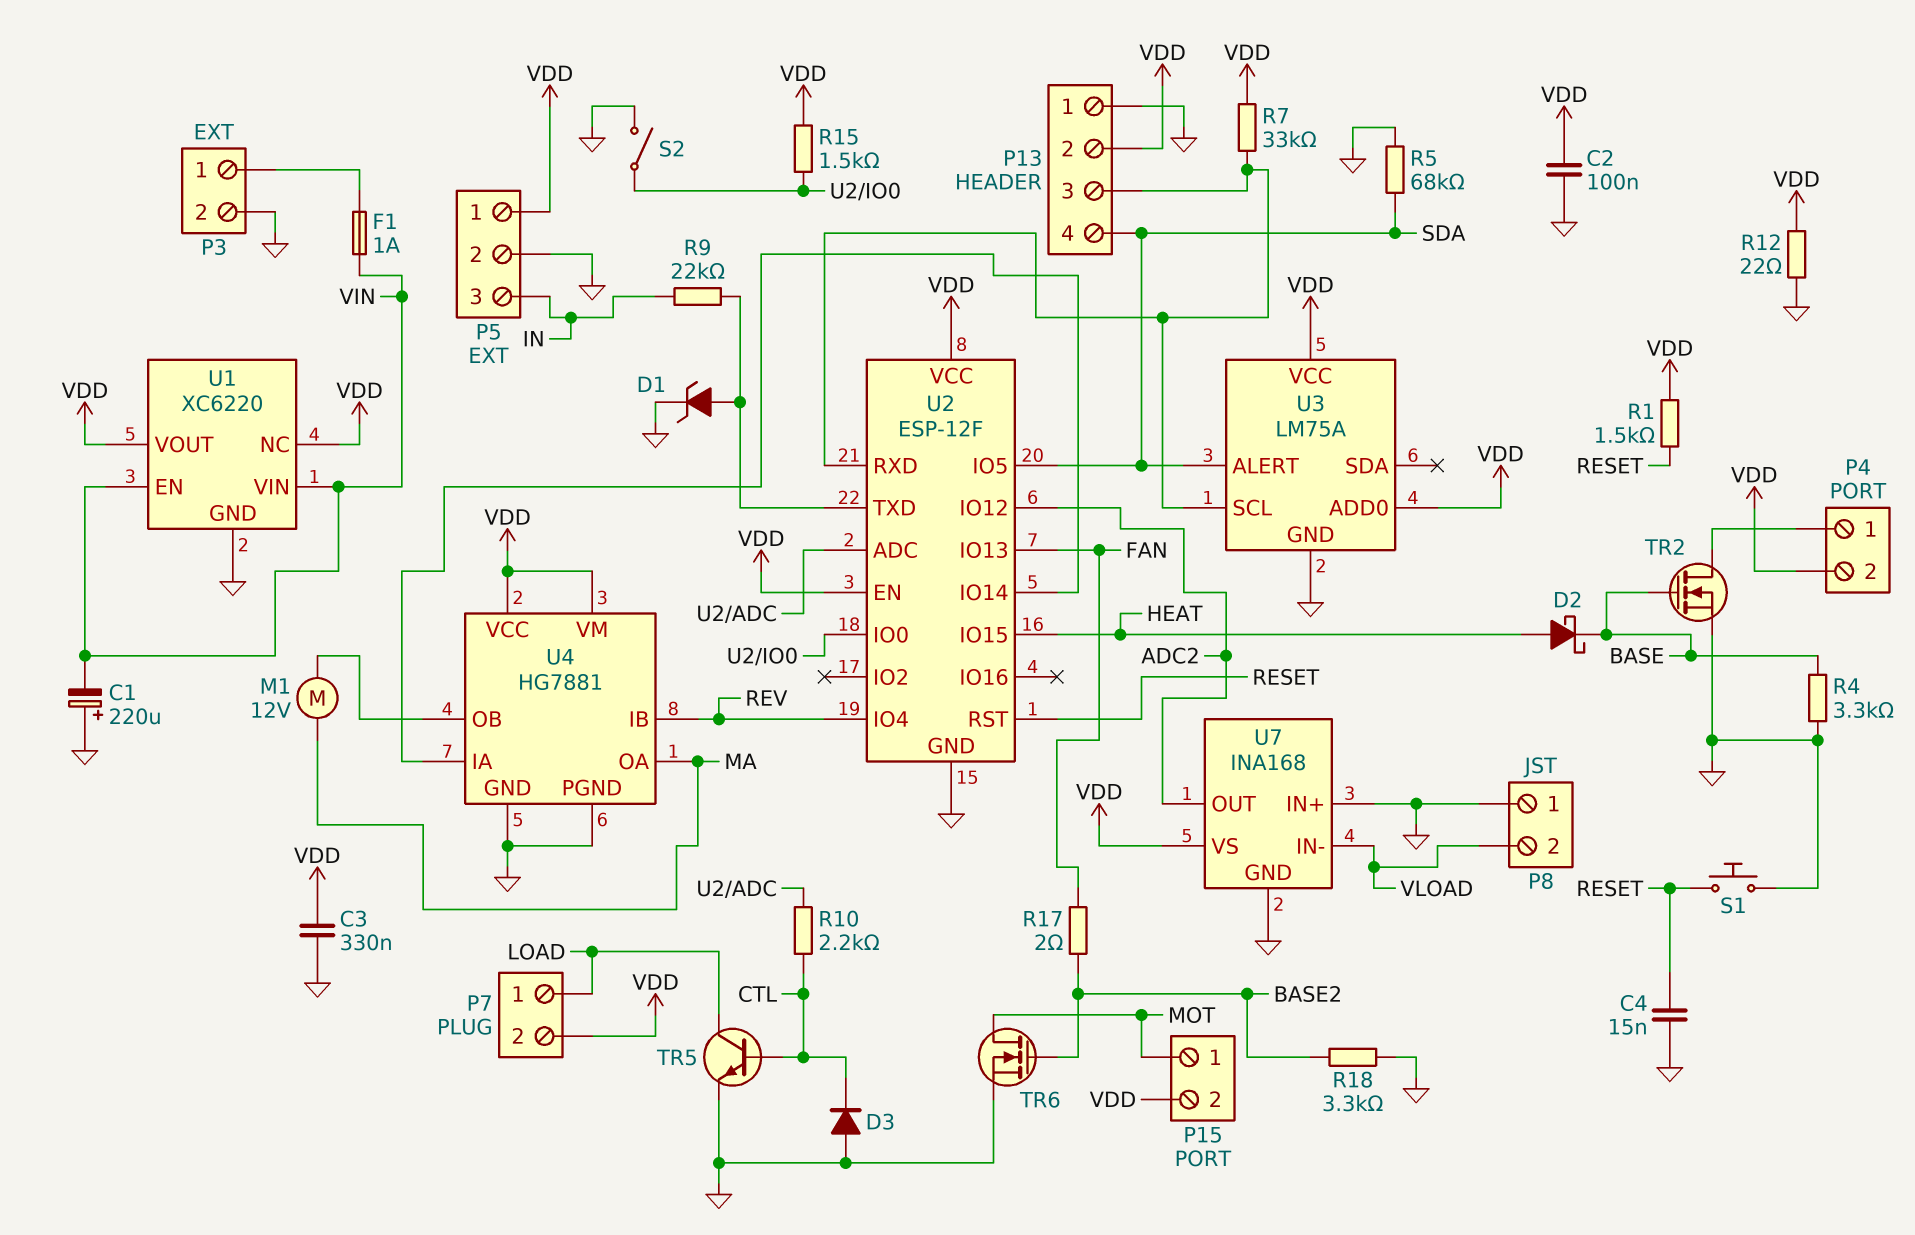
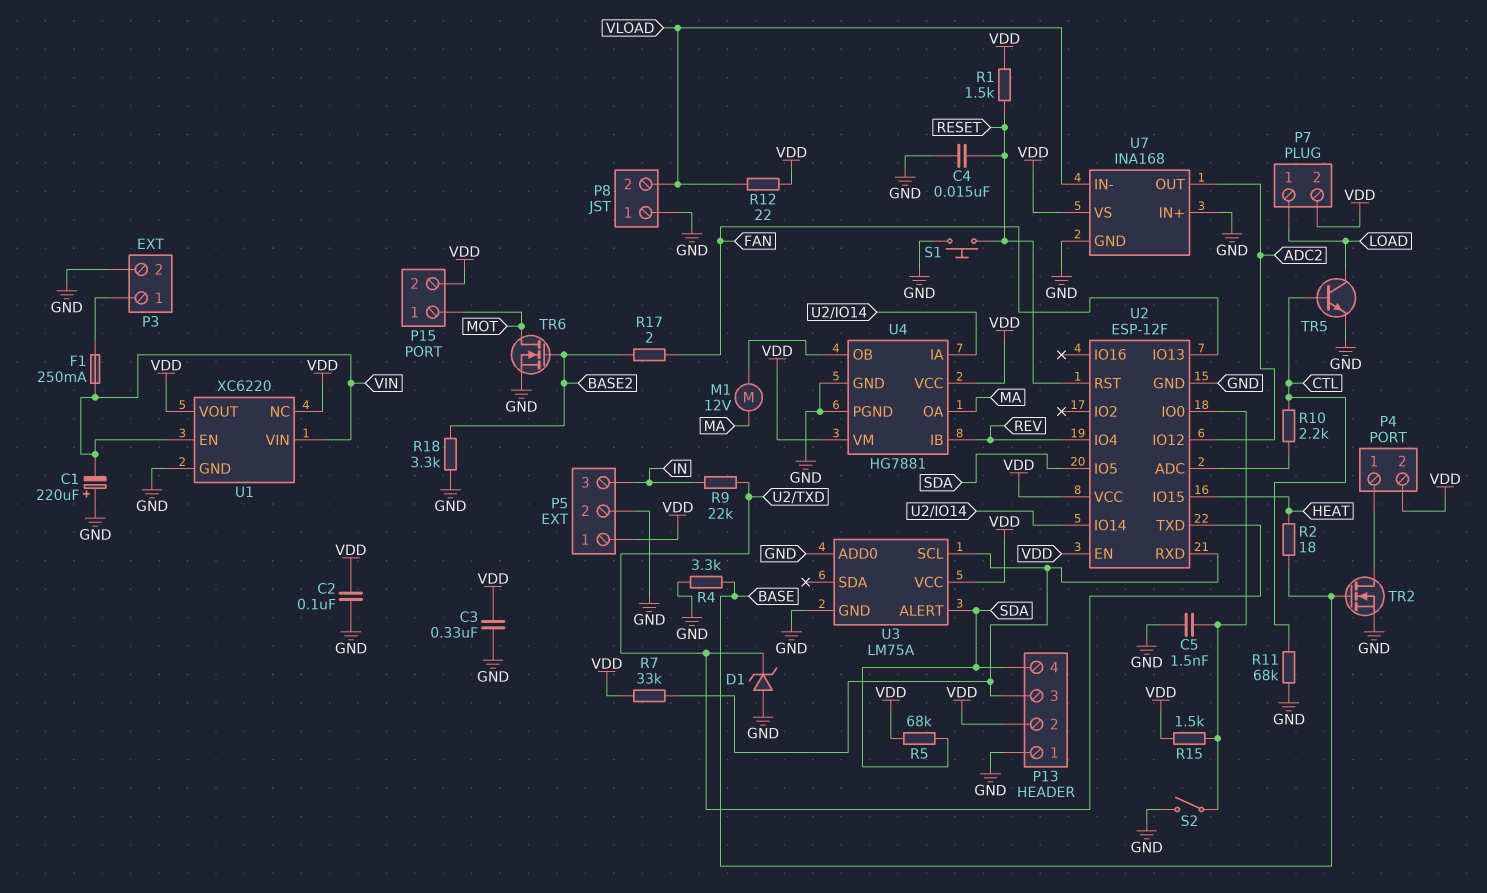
C5: none -> 1.5nF (GND, U2/IO0)
D1: zener (A U2/TXD, K GND) -> zener (A GND, K U2/TXD)
D2: schottky (A HEAT, K BASE) -> none
D3: diode (A GND, K CTL) -> none
F1: 1A (P3/1, VIN) -> 250mA (P3/1, VIN)
R2: none -> 18 (BASE, HEAT)
R5: 68k (GND, SDA) -> 68k (SDA, VDD)
R11: none -> 68k (CTL, GND)
R12: 22 (GND, VDD) -> 22 (VDD, VLOAD)
U3 pin ADD0: VDD -> GND

